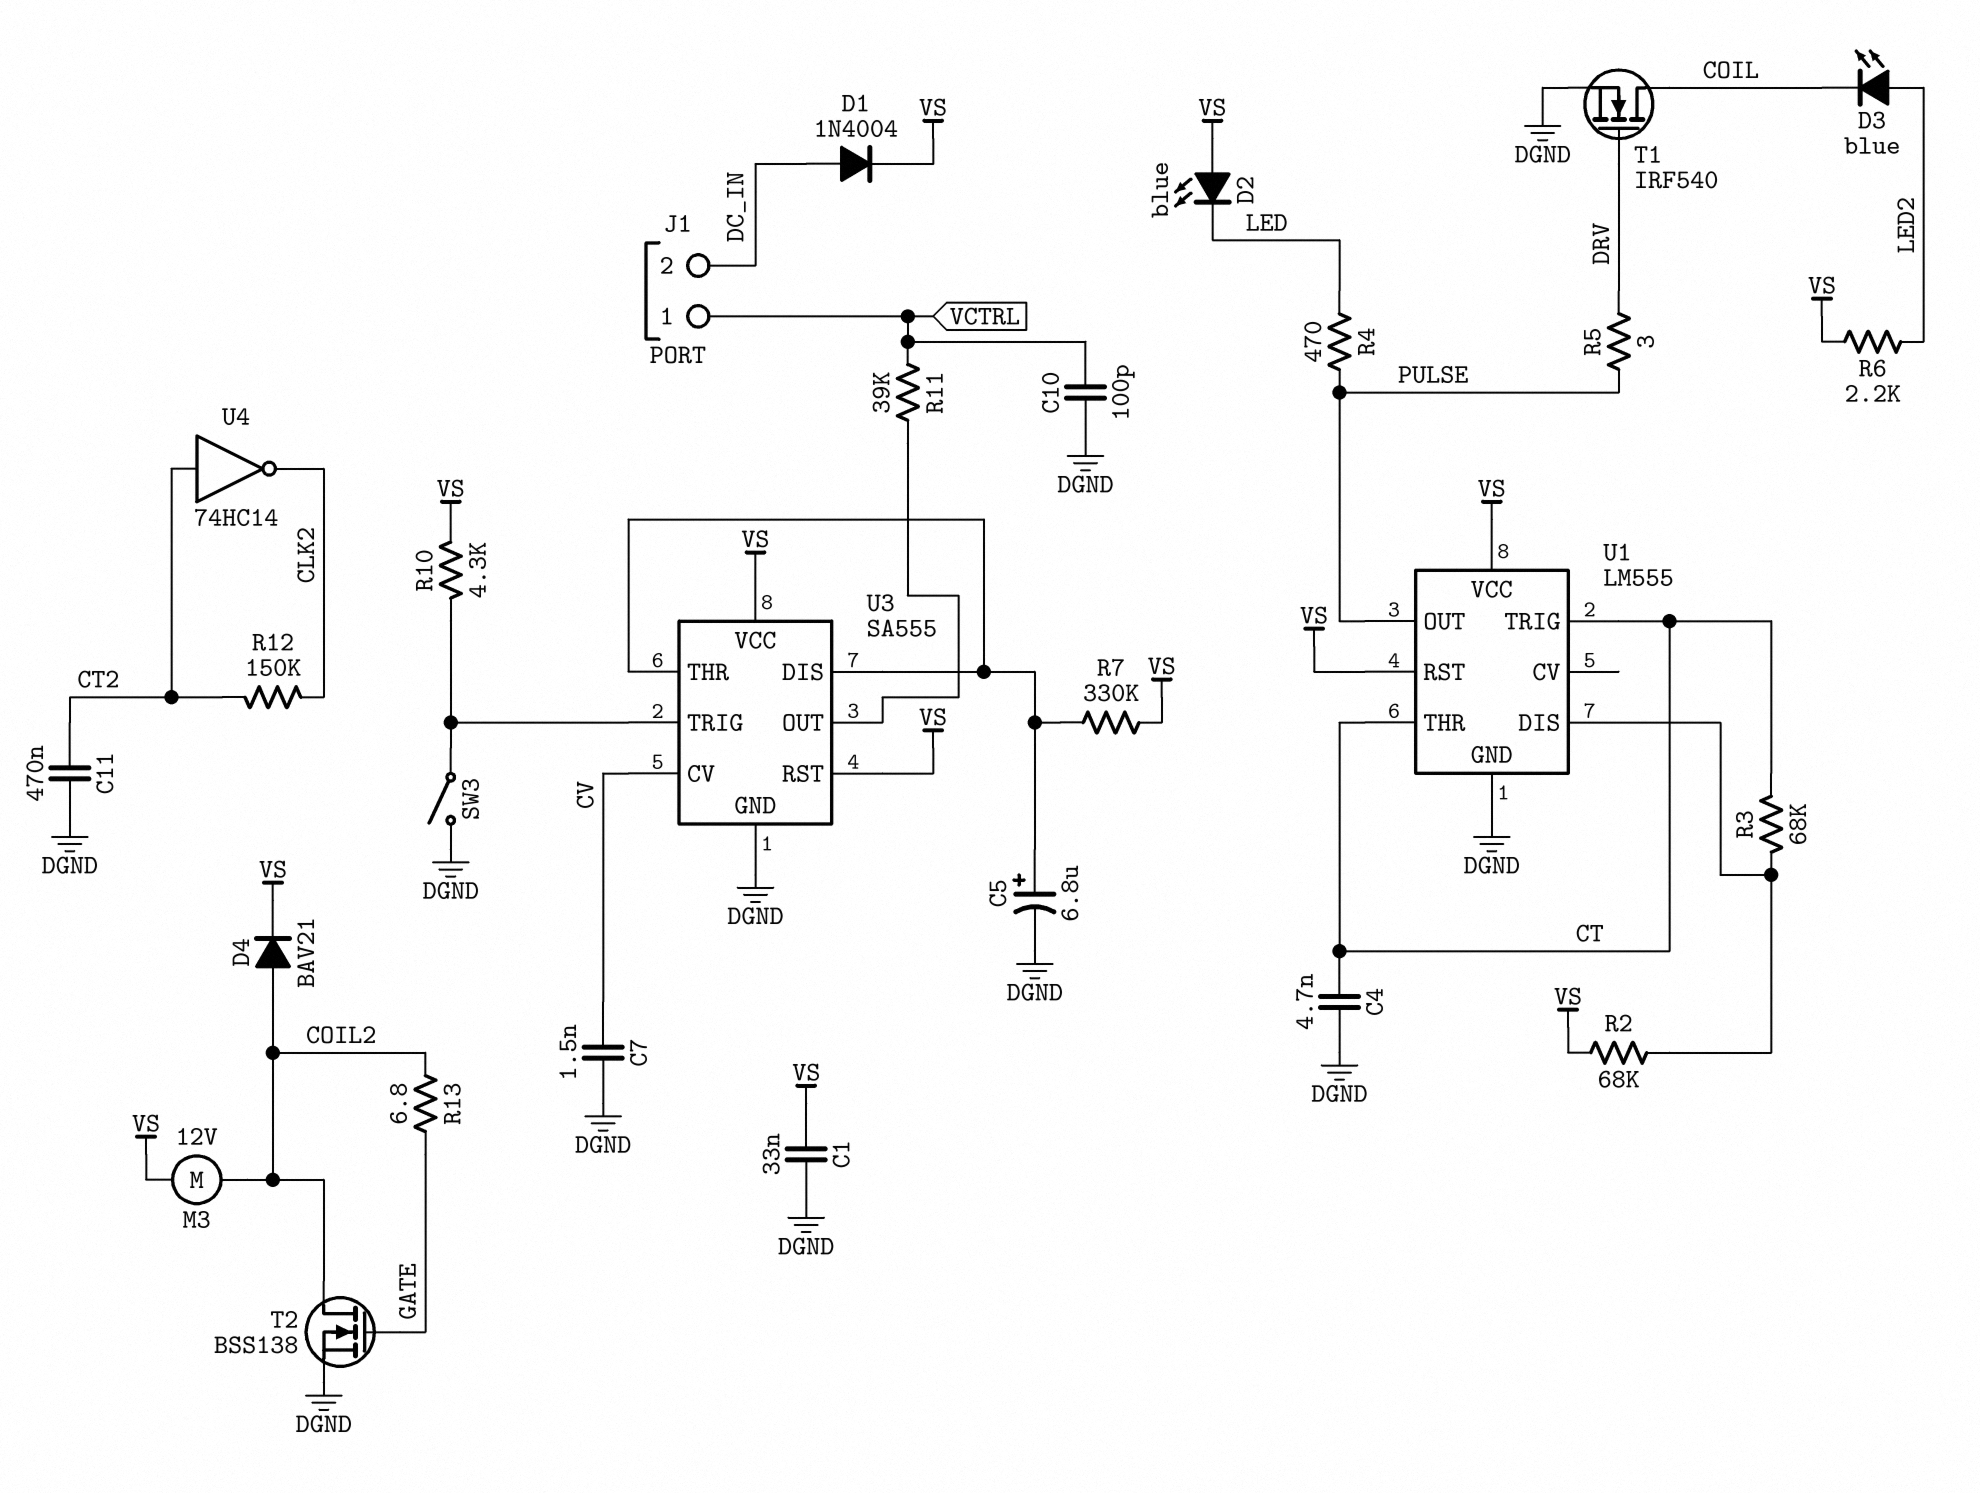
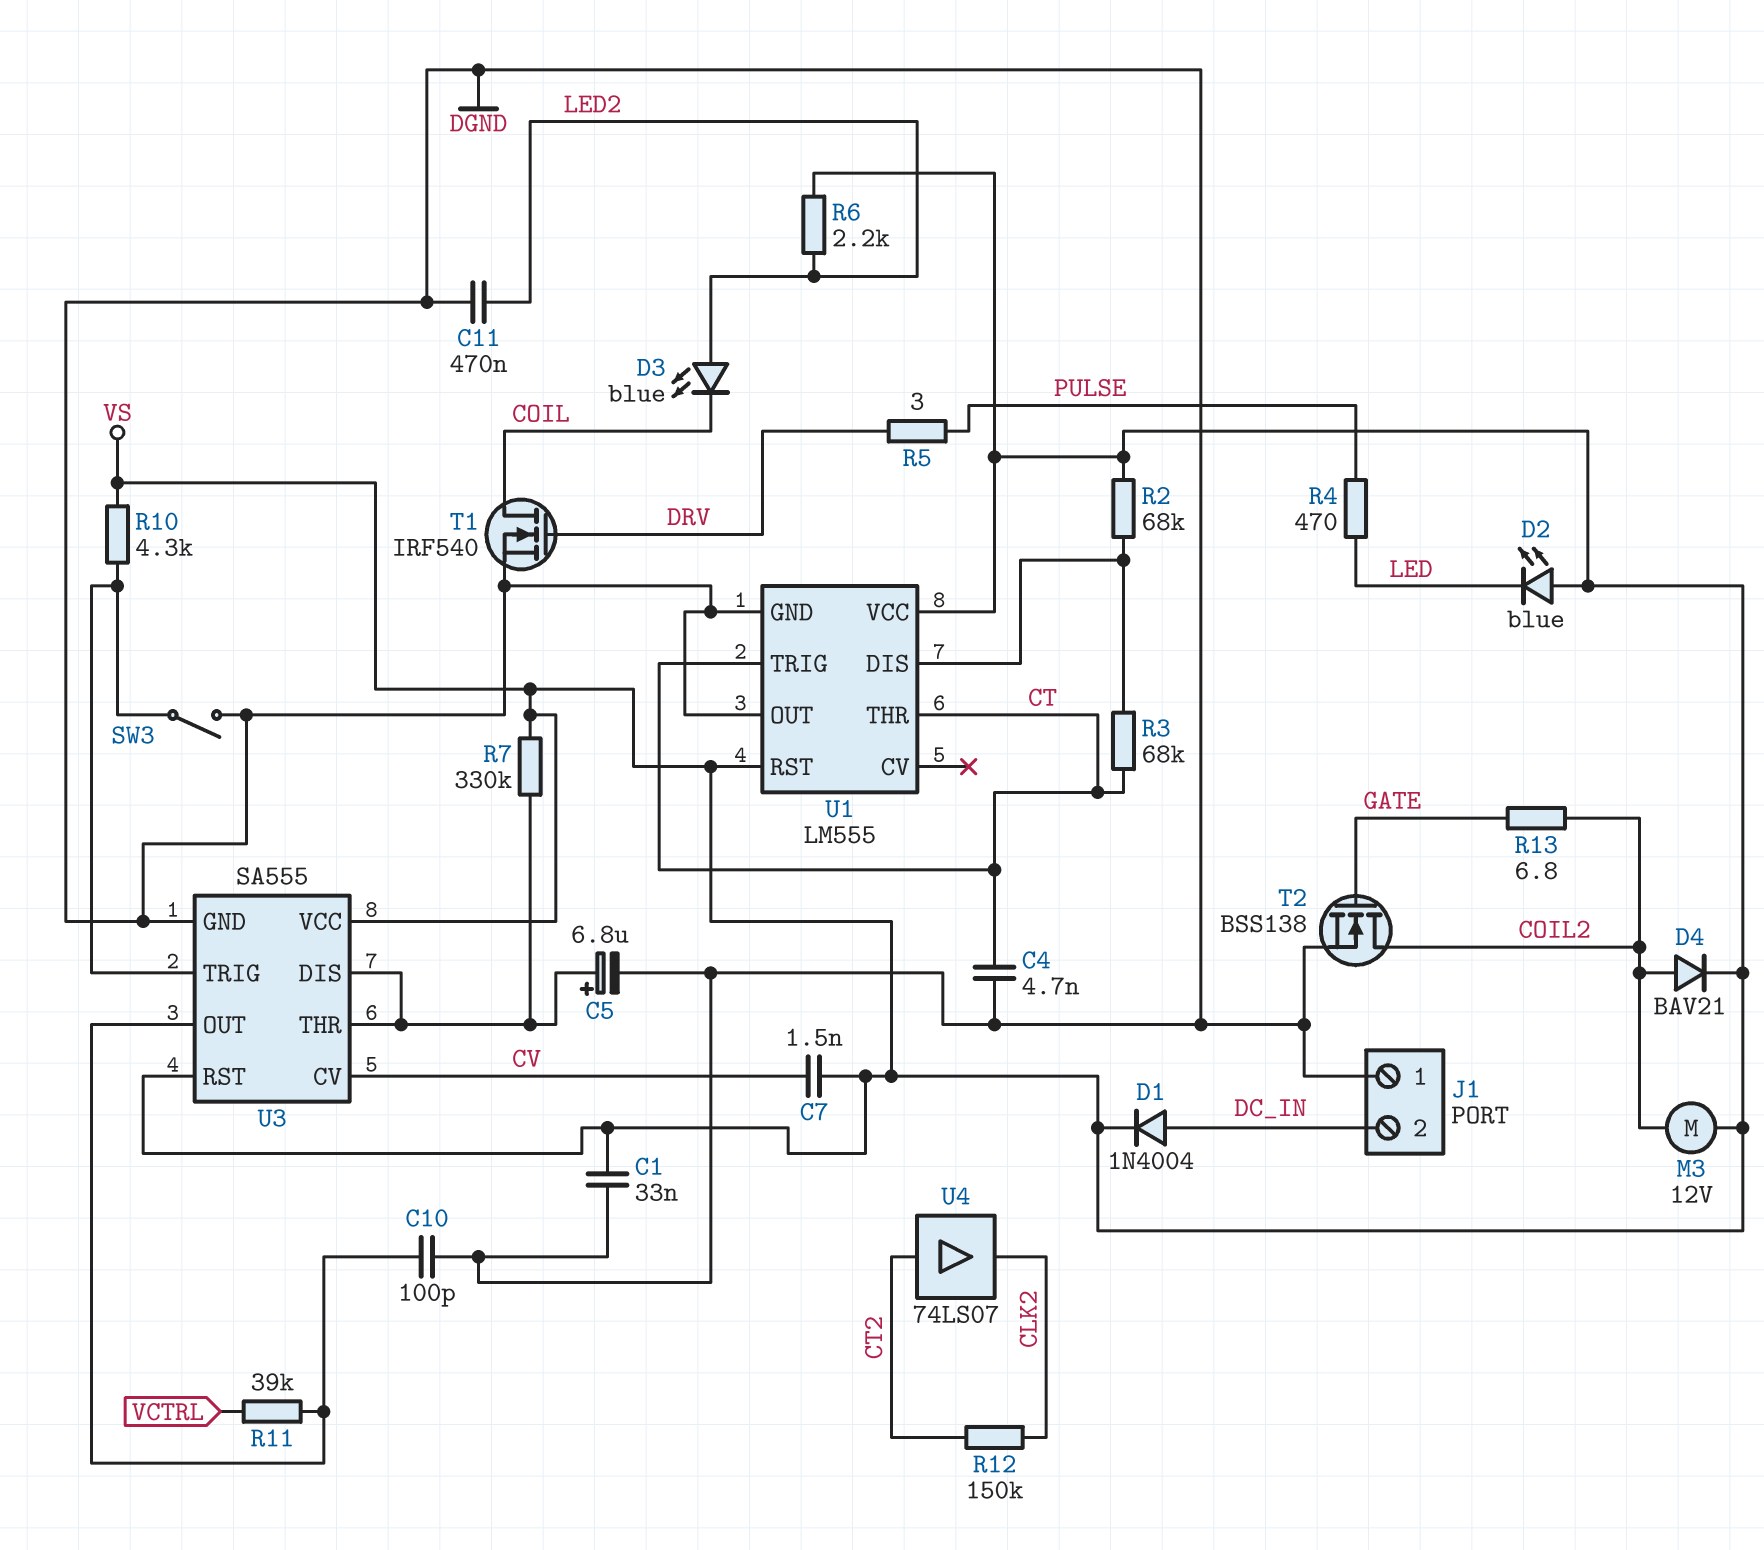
C7: 1.5nF (CV, DGND) -> 1.5nF (CV, VS)
C10: 100pF (DGND, VCTRL) -> 100pF (DGND, U3/OUT)
C11: 470nF (CT2, DGND) -> 470nF (DGND, LED2)
J1 pin 1: VCTRL -> DGND
U1 pin OUT: PULSE -> DGND
U4: NOT 74HC14 (in CT2, out CLK2) -> buffer 74LS07 (in CT2, out CLK2)

